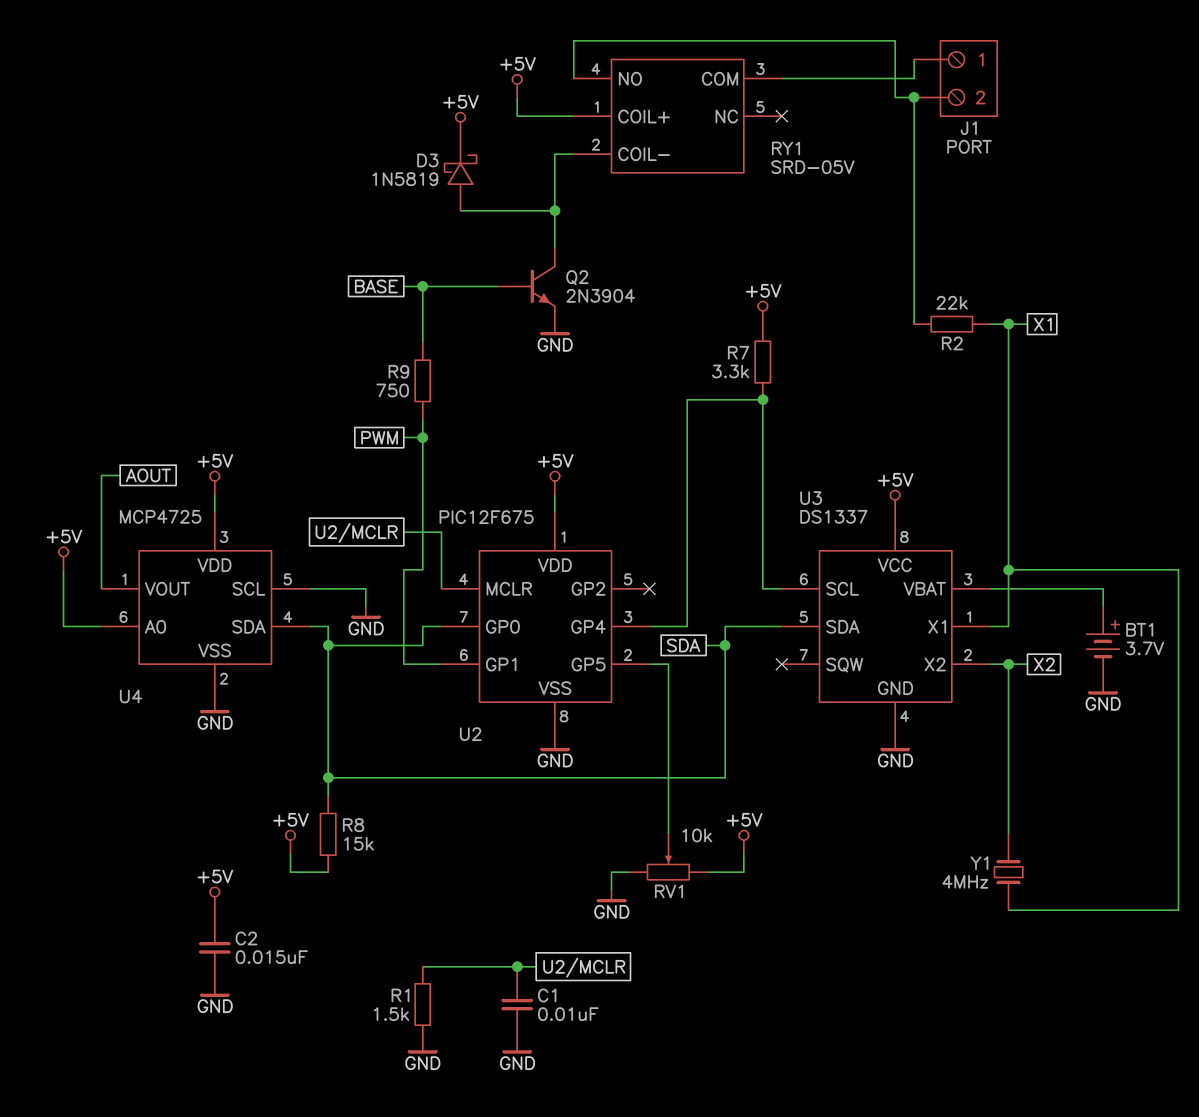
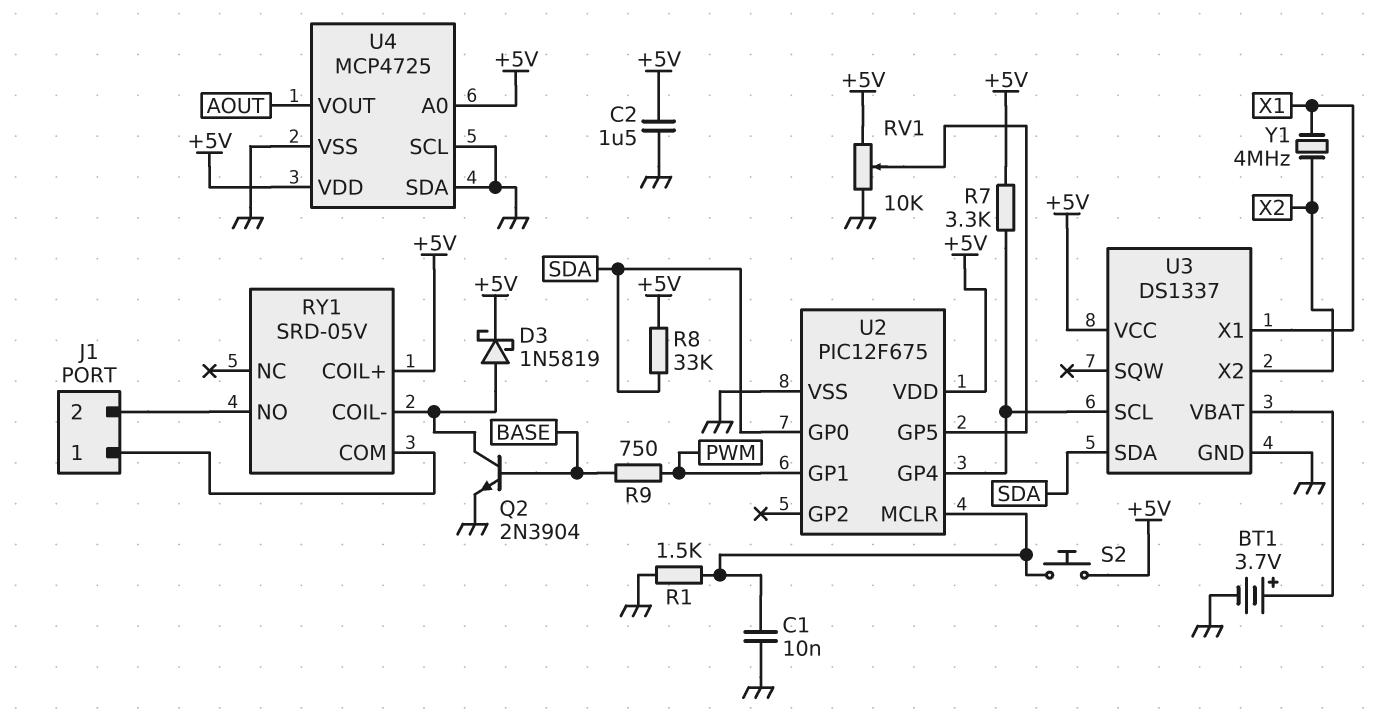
C2: 15nF (+5V, GND) -> 1.5uF (+5V, GND)
R2: 22k (J1/2, X1) -> none
R8: 15k (+5V, SDA) -> 33k (+5V, SDA)
S2: none -> button (+5V, U2/MCLR)
U4 pin SDA: SDA -> GND

